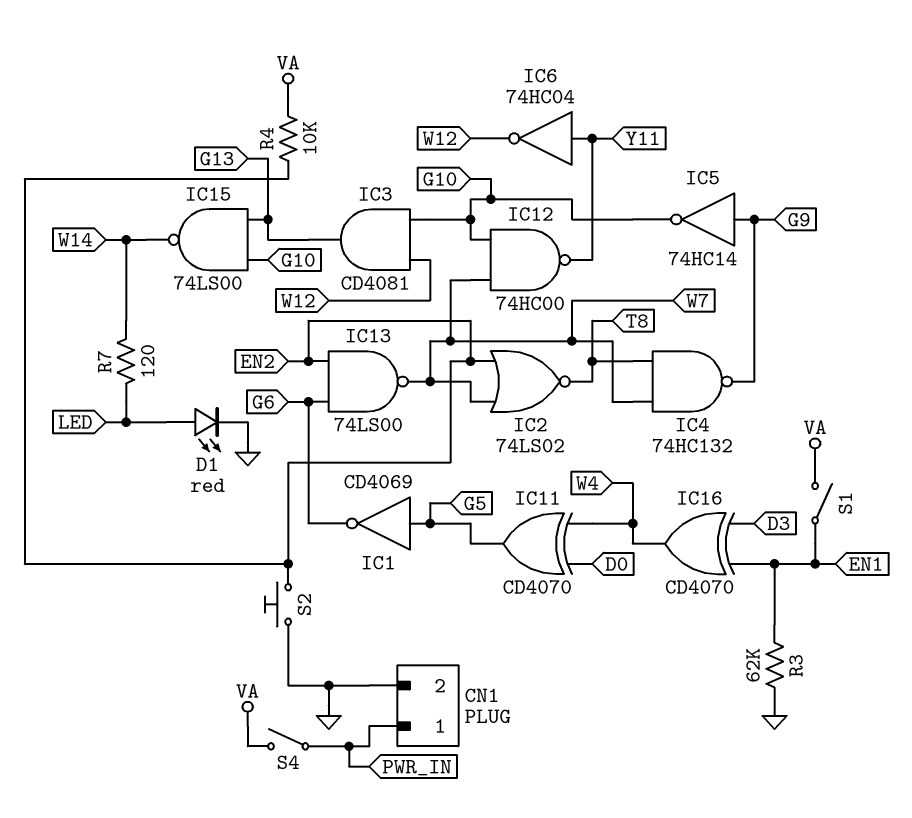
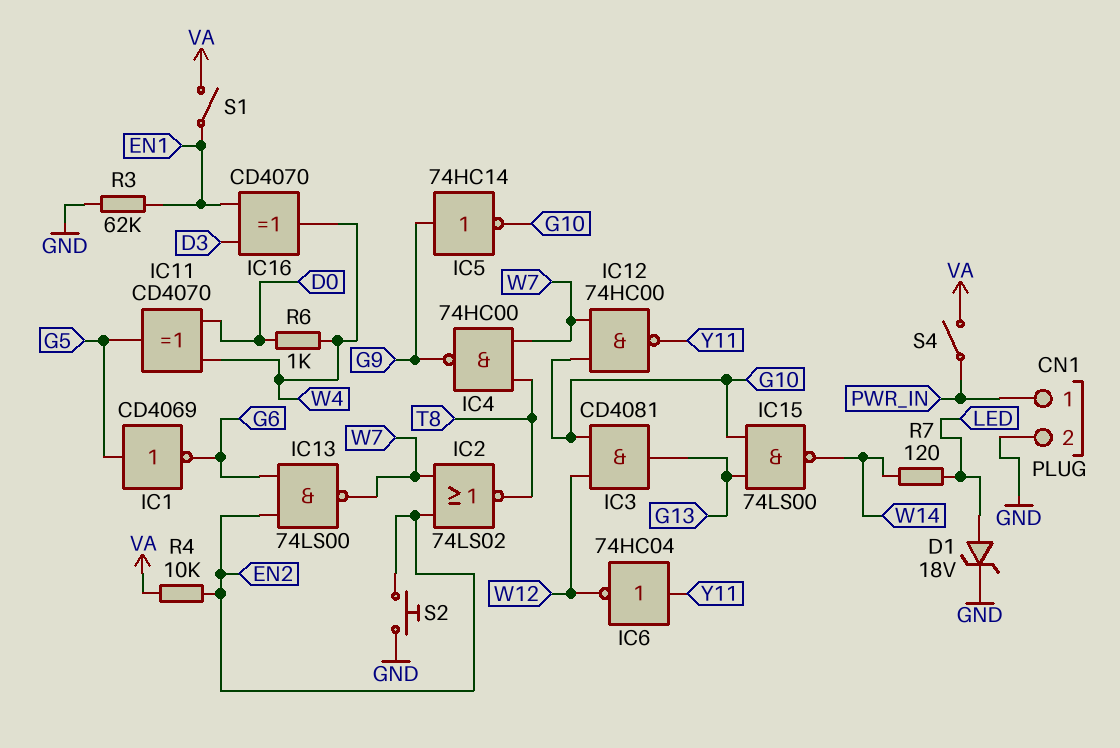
D1: LED red (A LED, K GND) -> zener 18V (A LED, K GND)
IC4: NAND 74HC132 (in T8, in W7, out G9) -> NAND 74HC00 (in T8, in W7, out G9)
R6: none -> 1k (D0, W4)

